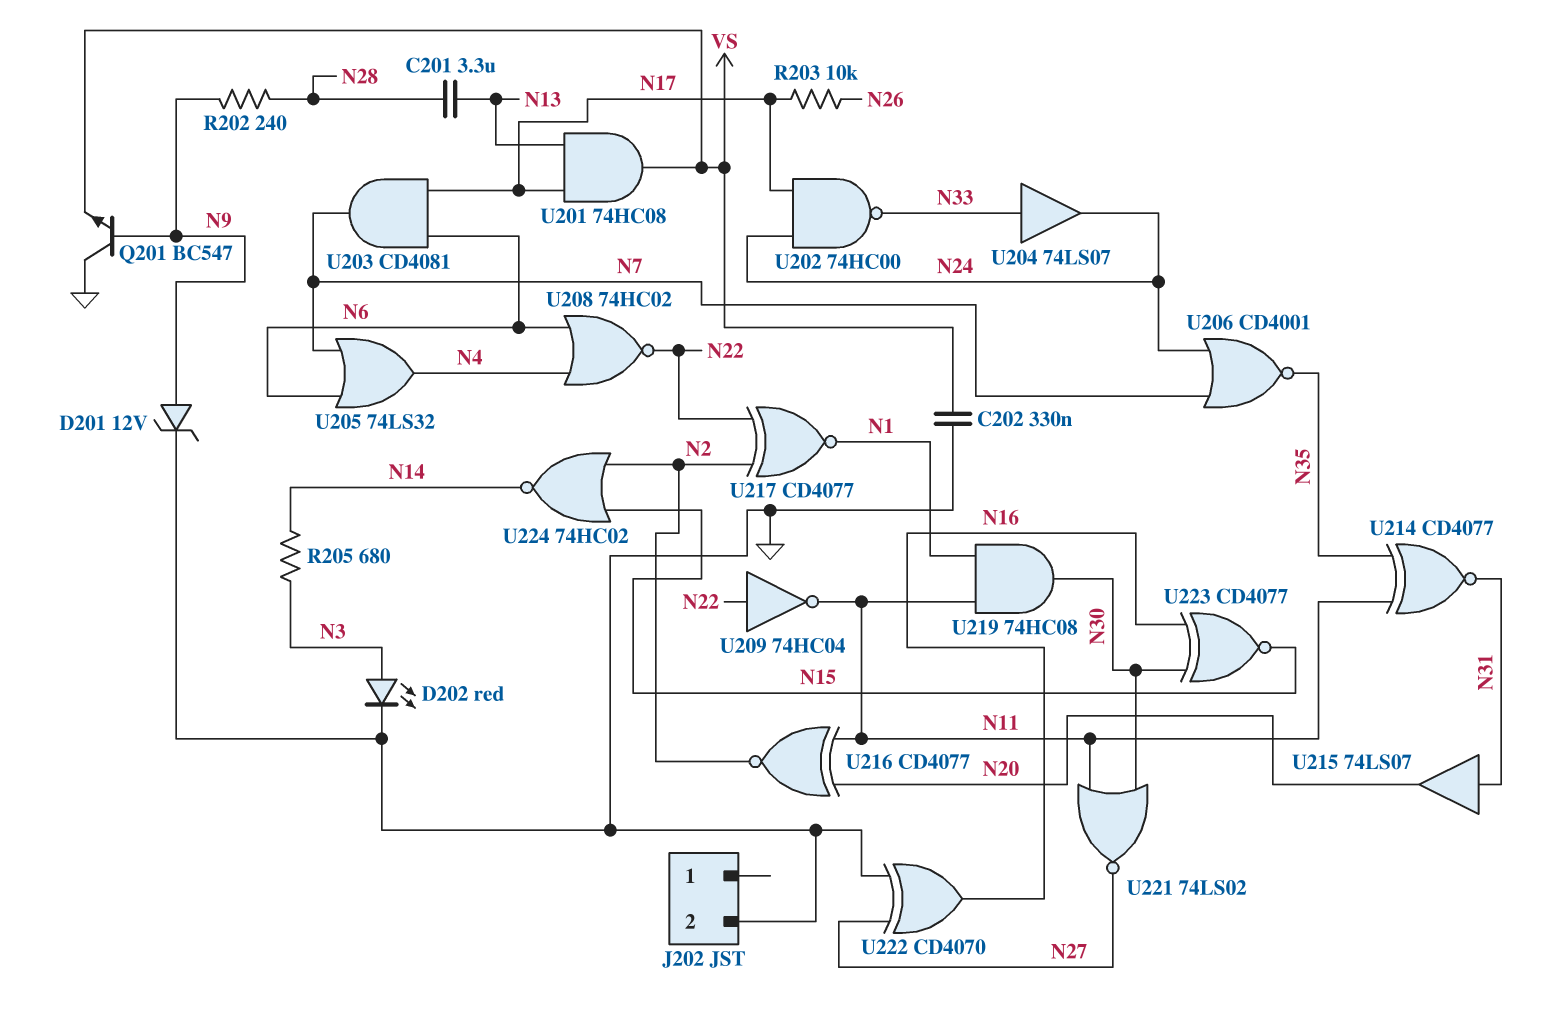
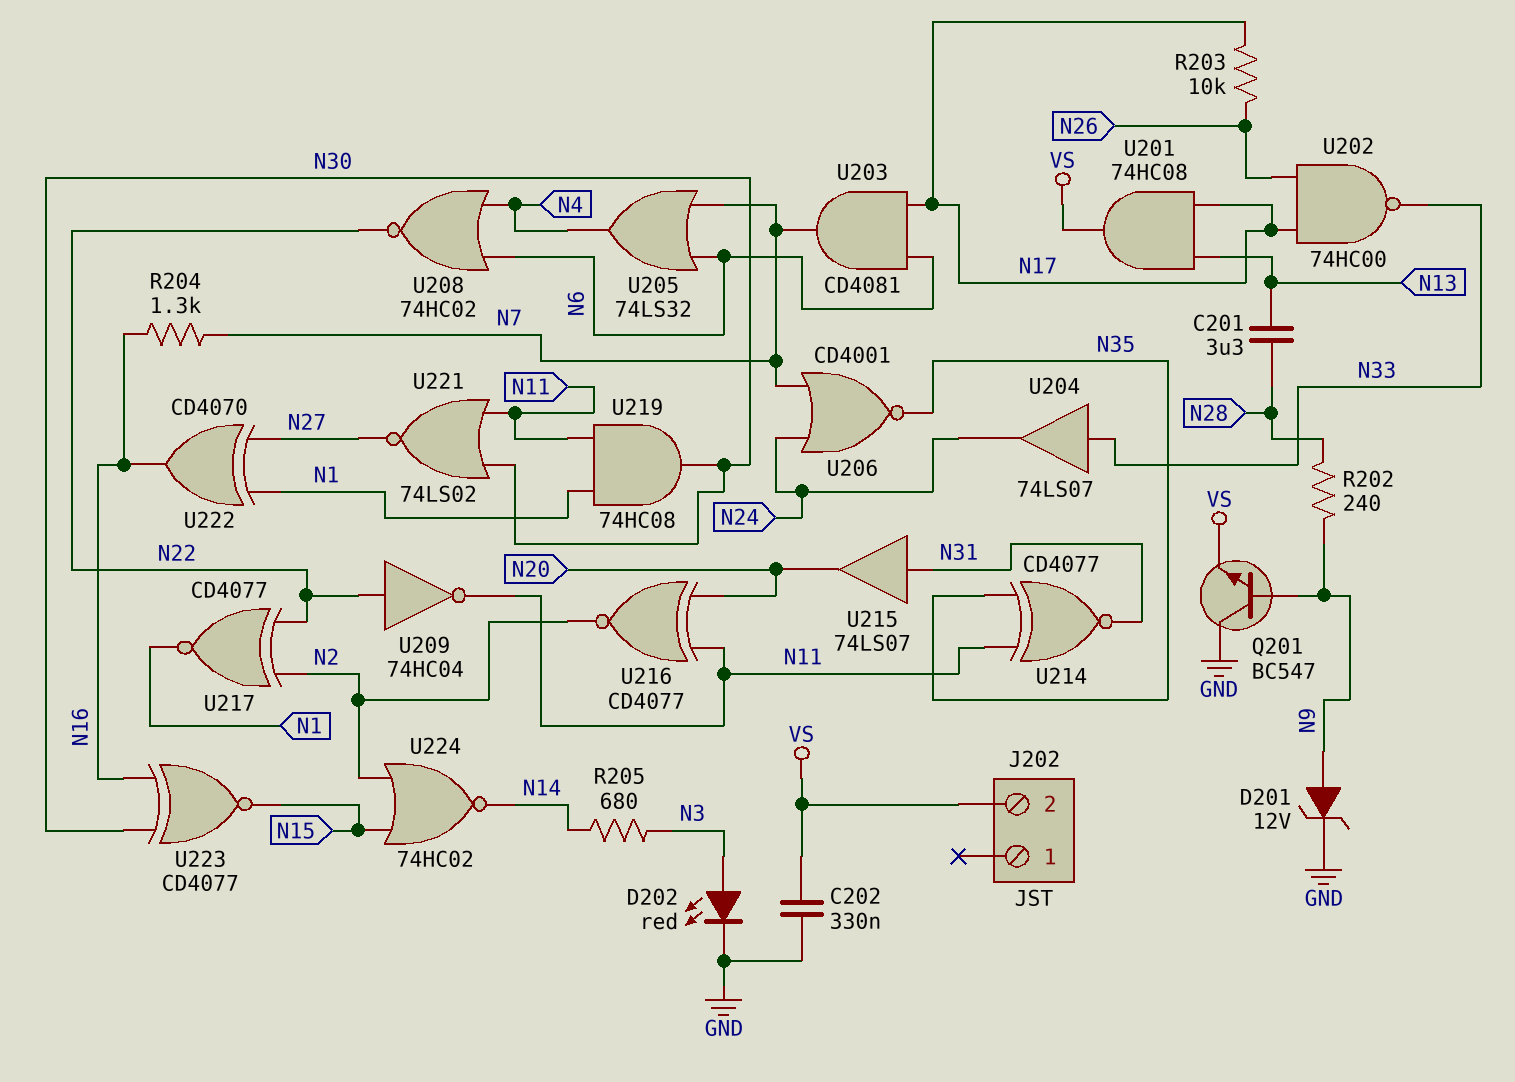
J202 pin 2: GND -> VS
R204: none -> 1.3k (N7, N16)
U202: NAND 74HC00 (in N17, in N24, out N33) -> NAND 74HC00 (in N17, in N26, out N33)
U222: XOR CD4070 (in GND, in N27, out N16) -> XOR CD4070 (in N1, in N27, out N16)

